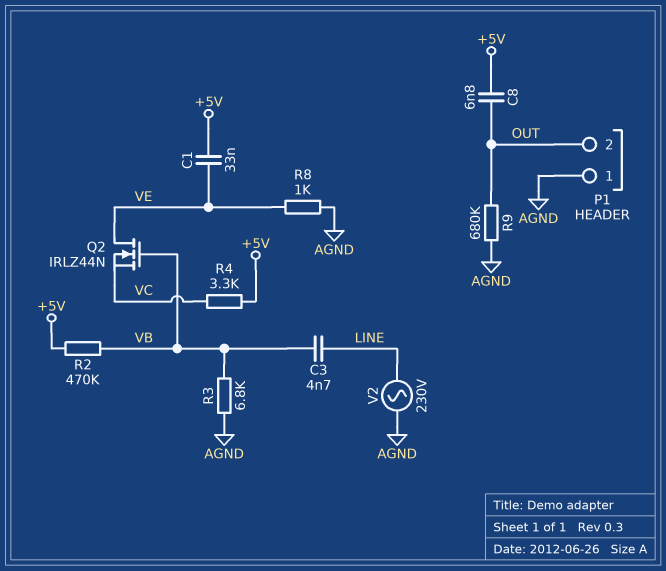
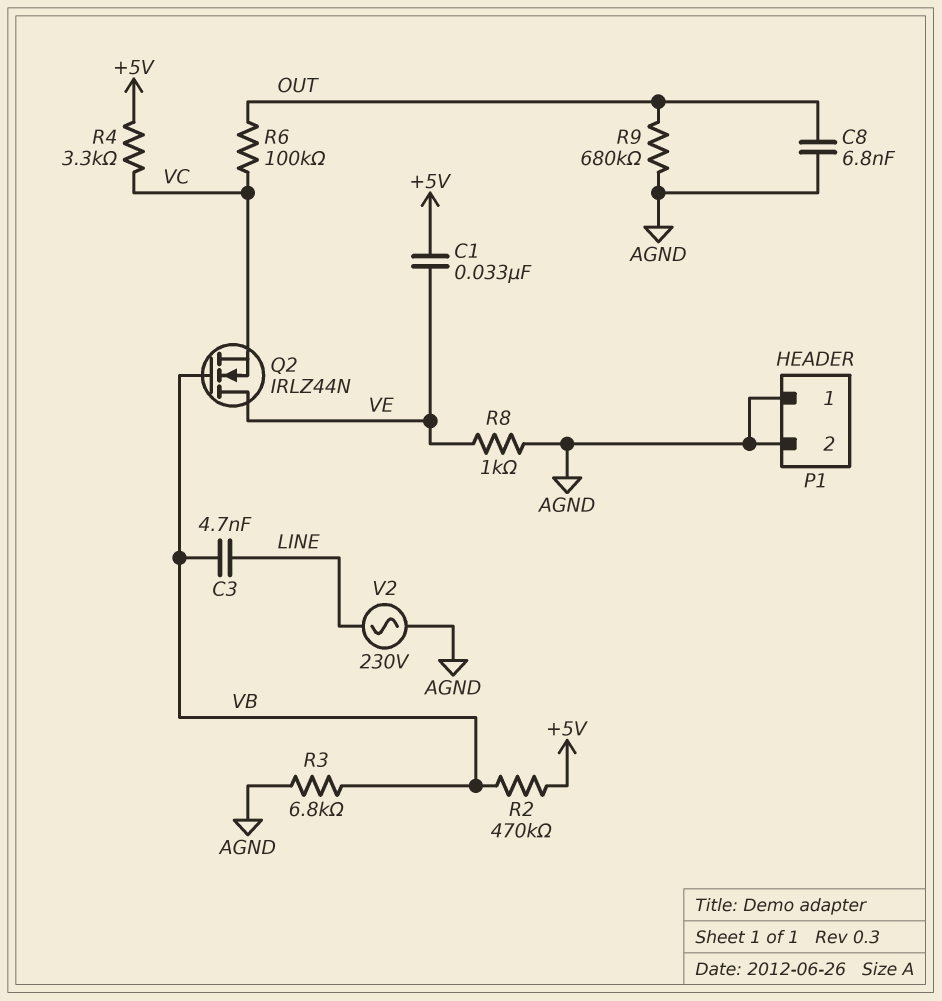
C8: 6.8nF (+5V, OUT) -> 6.8nF (AGND, OUT)
P1 pin 2: OUT -> AGND
R6: none -> 100k (OUT, VC)

